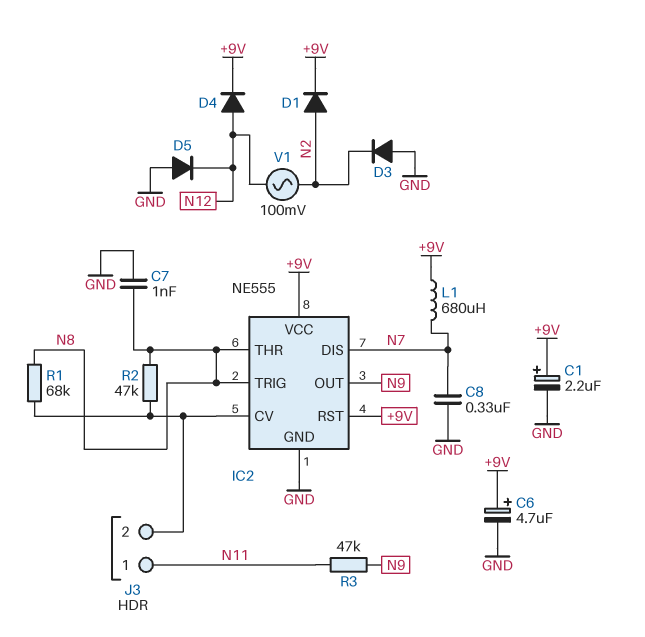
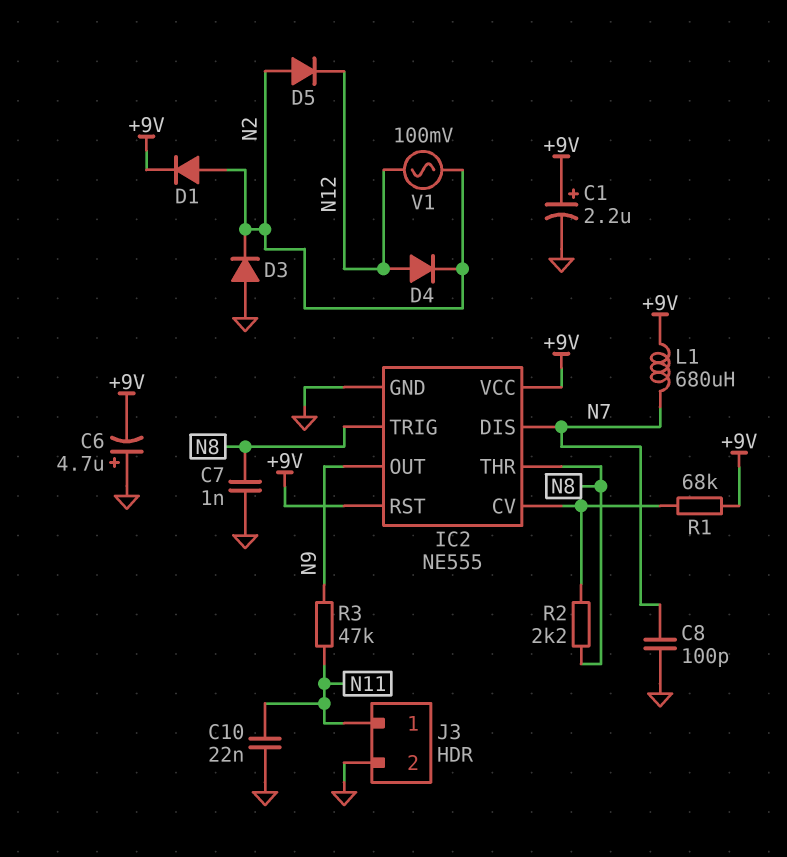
C6: 4.7uF (plus +9V, minus GND) -> 4.7uF (plus GND, minus +9V)
C8: 330nF (GND, N7) -> 100pF (GND, N7)
C10: none -> 22nF (GND, N11)
D4: diode (A N12, K +9V) -> diode (A N12, K N2)
D5: diode (A GND, K N12) -> diode (A N2, K N12)
J3 pin 2: IC2/CV -> GND
R1: 68k (IC2/CV, N8) -> 68k (+9V, IC2/CV)
R2: 47k (IC2/CV, N8) -> 2.2k (IC2/CV, N8)

